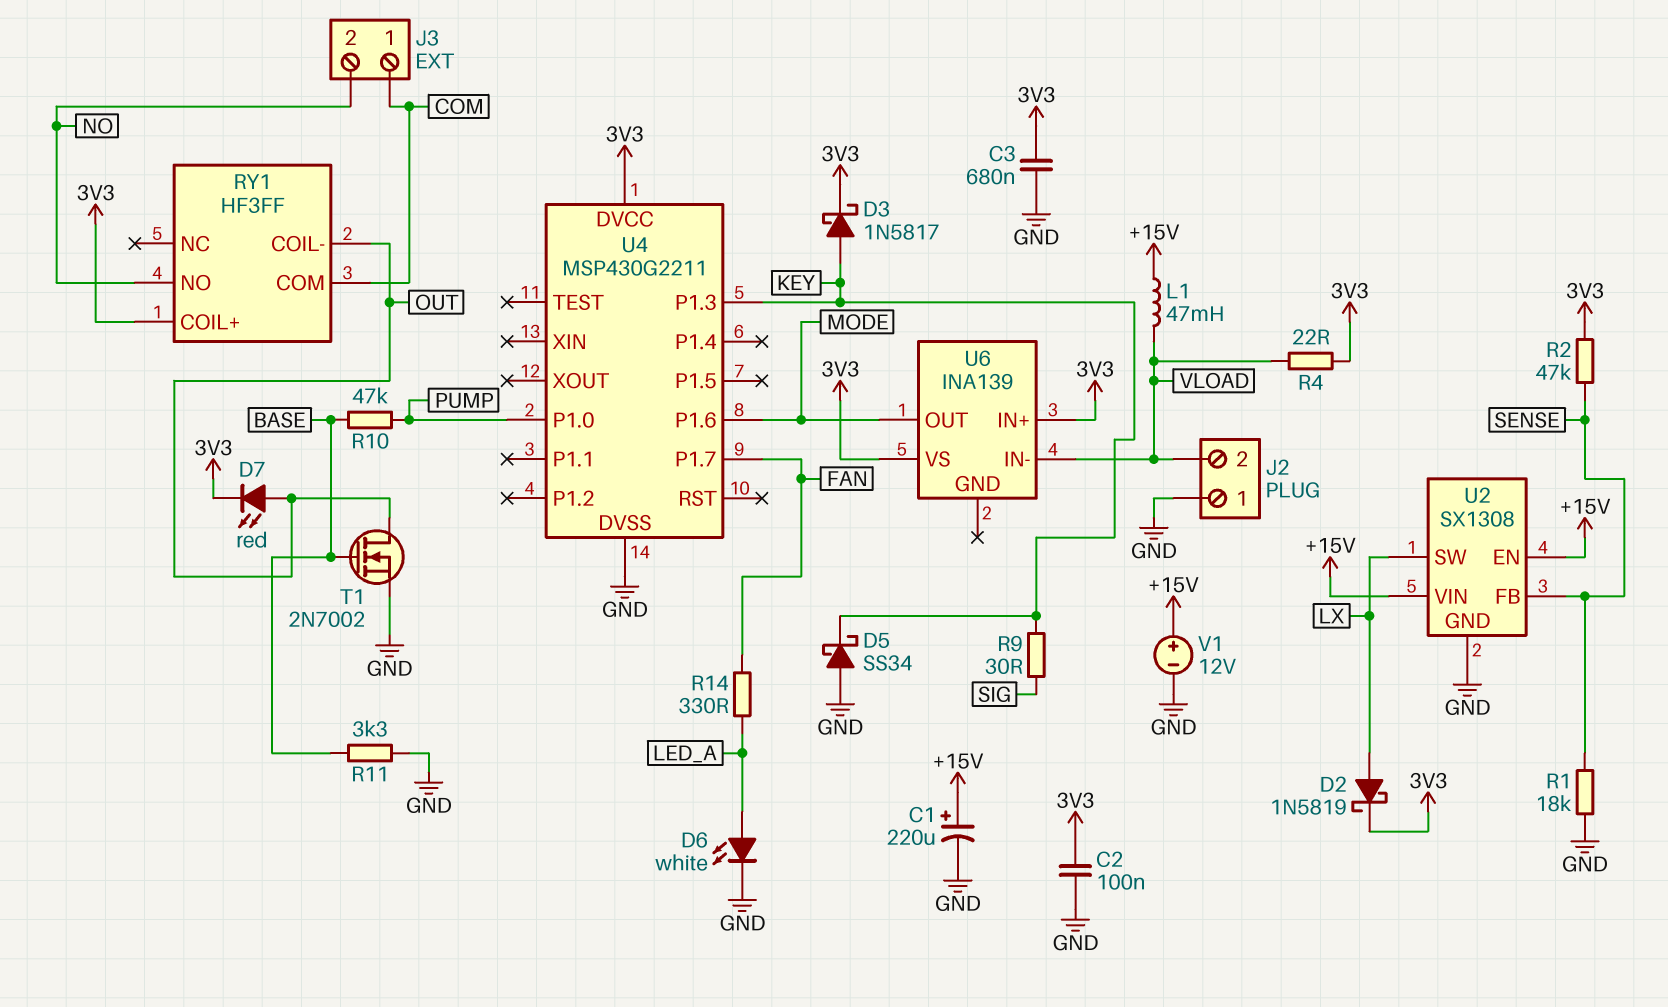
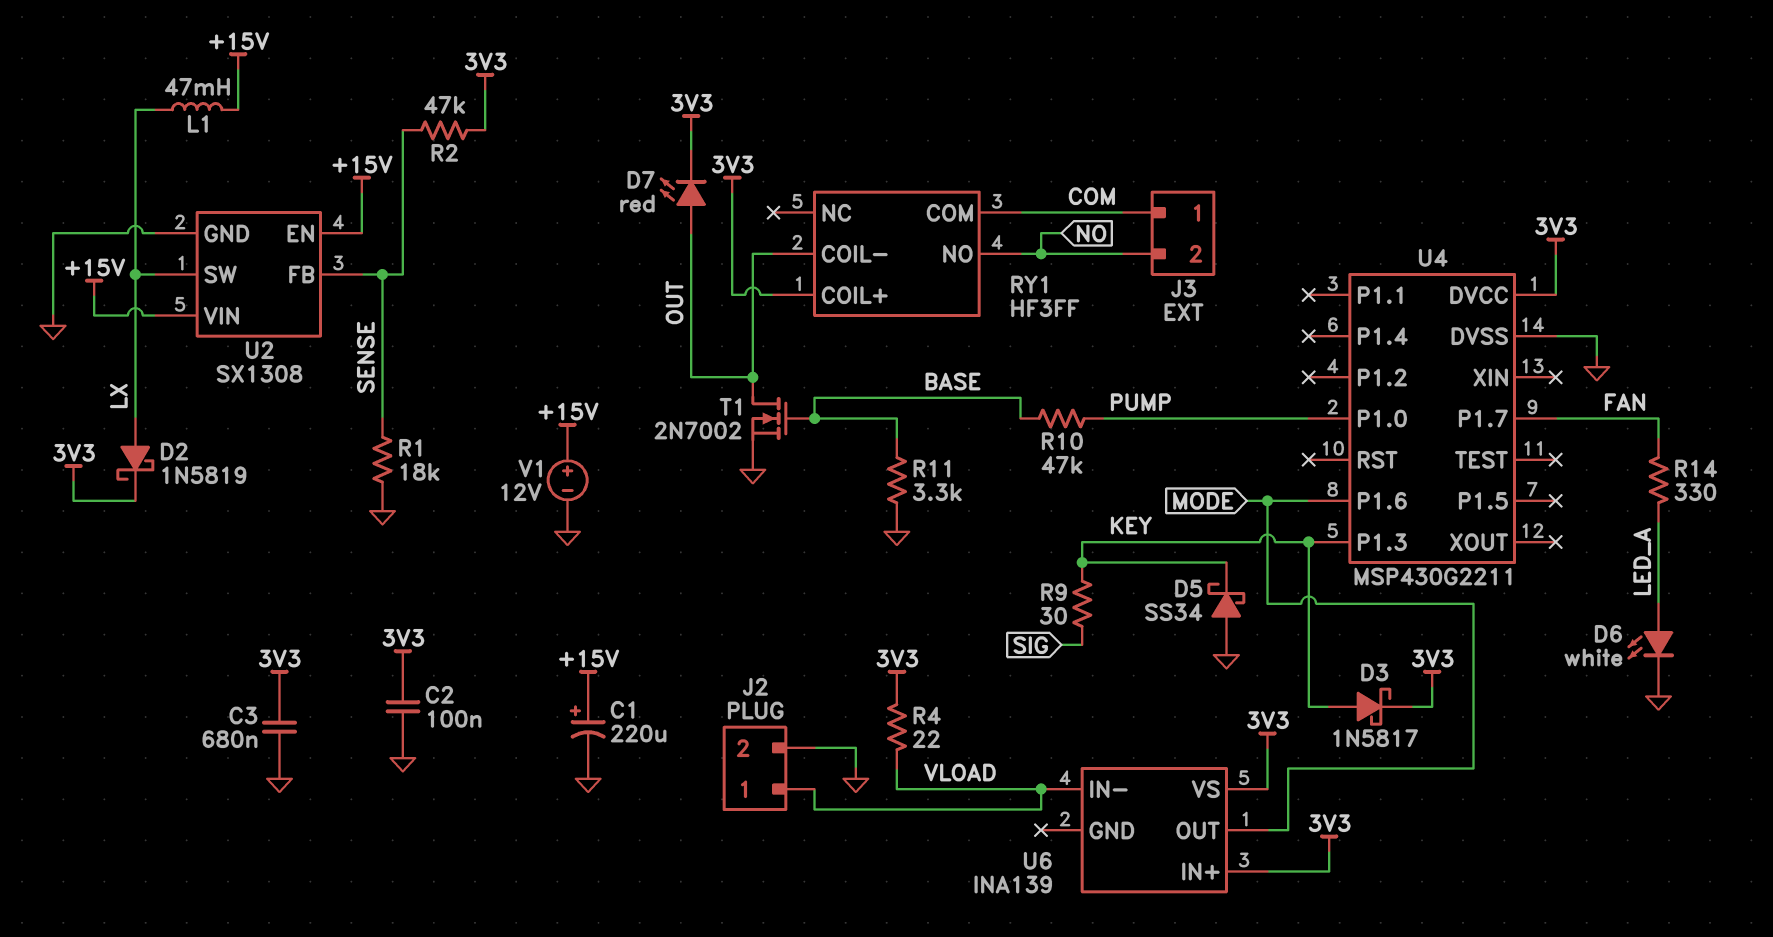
J2 pin 1: GND -> VLOAD
J2 pin 2: VLOAD -> GND
L1: 47mH (+15V, VLOAD) -> 47mH (+15V, LX)

